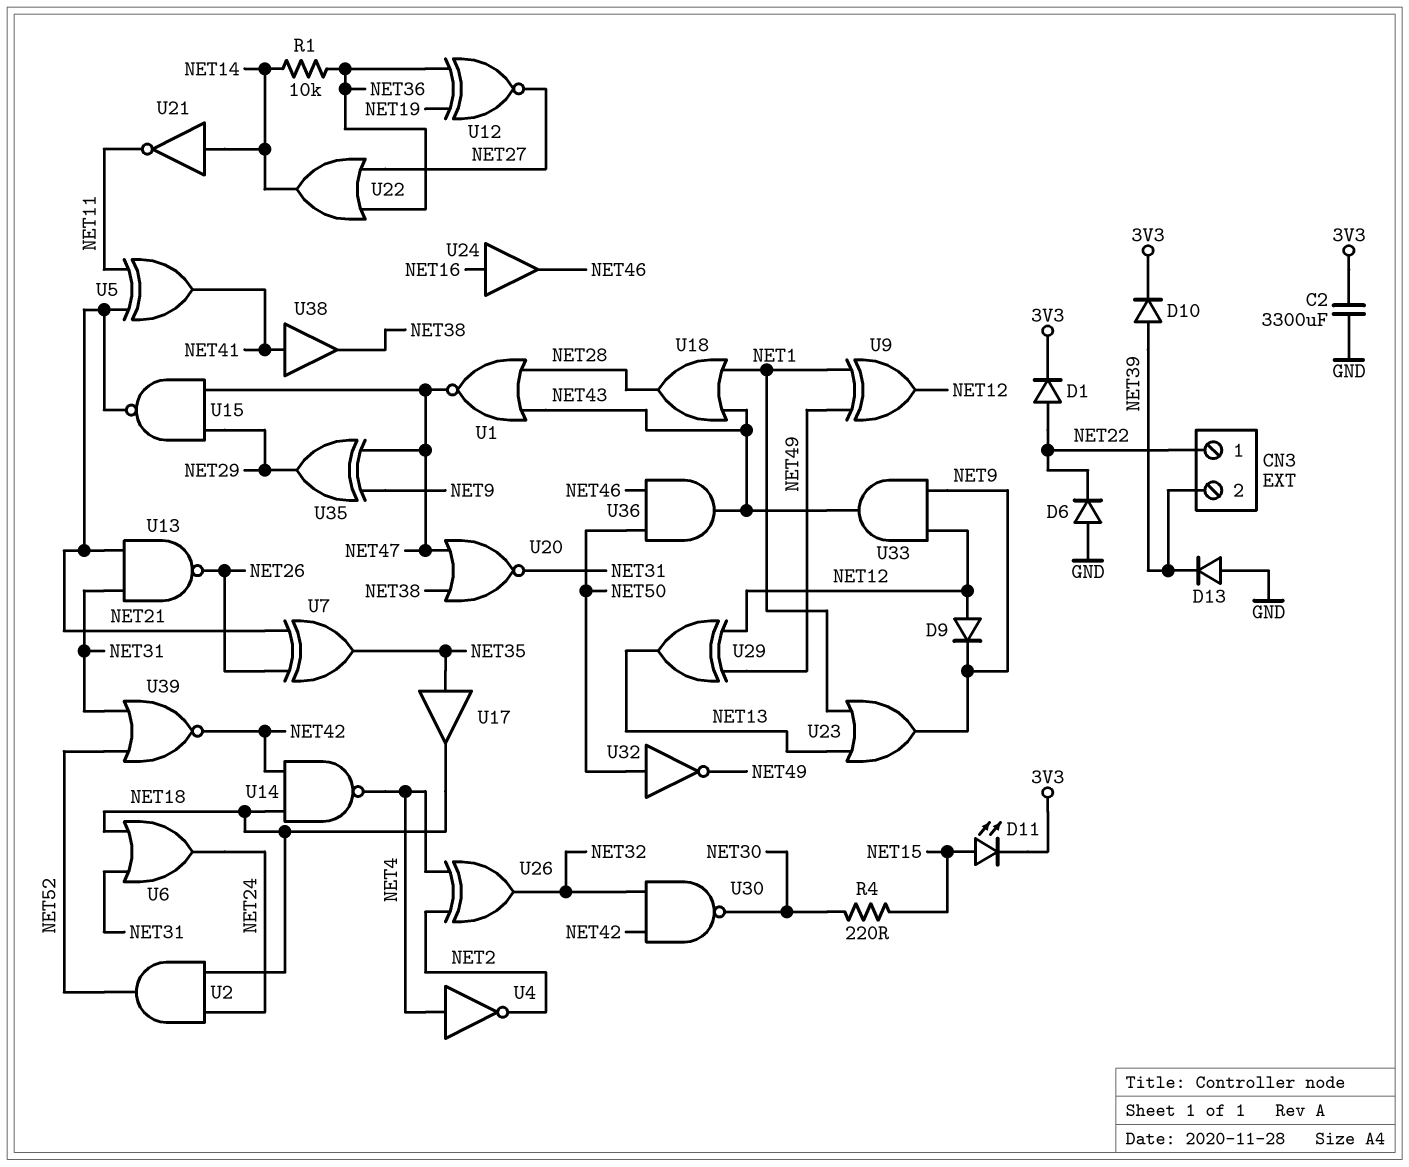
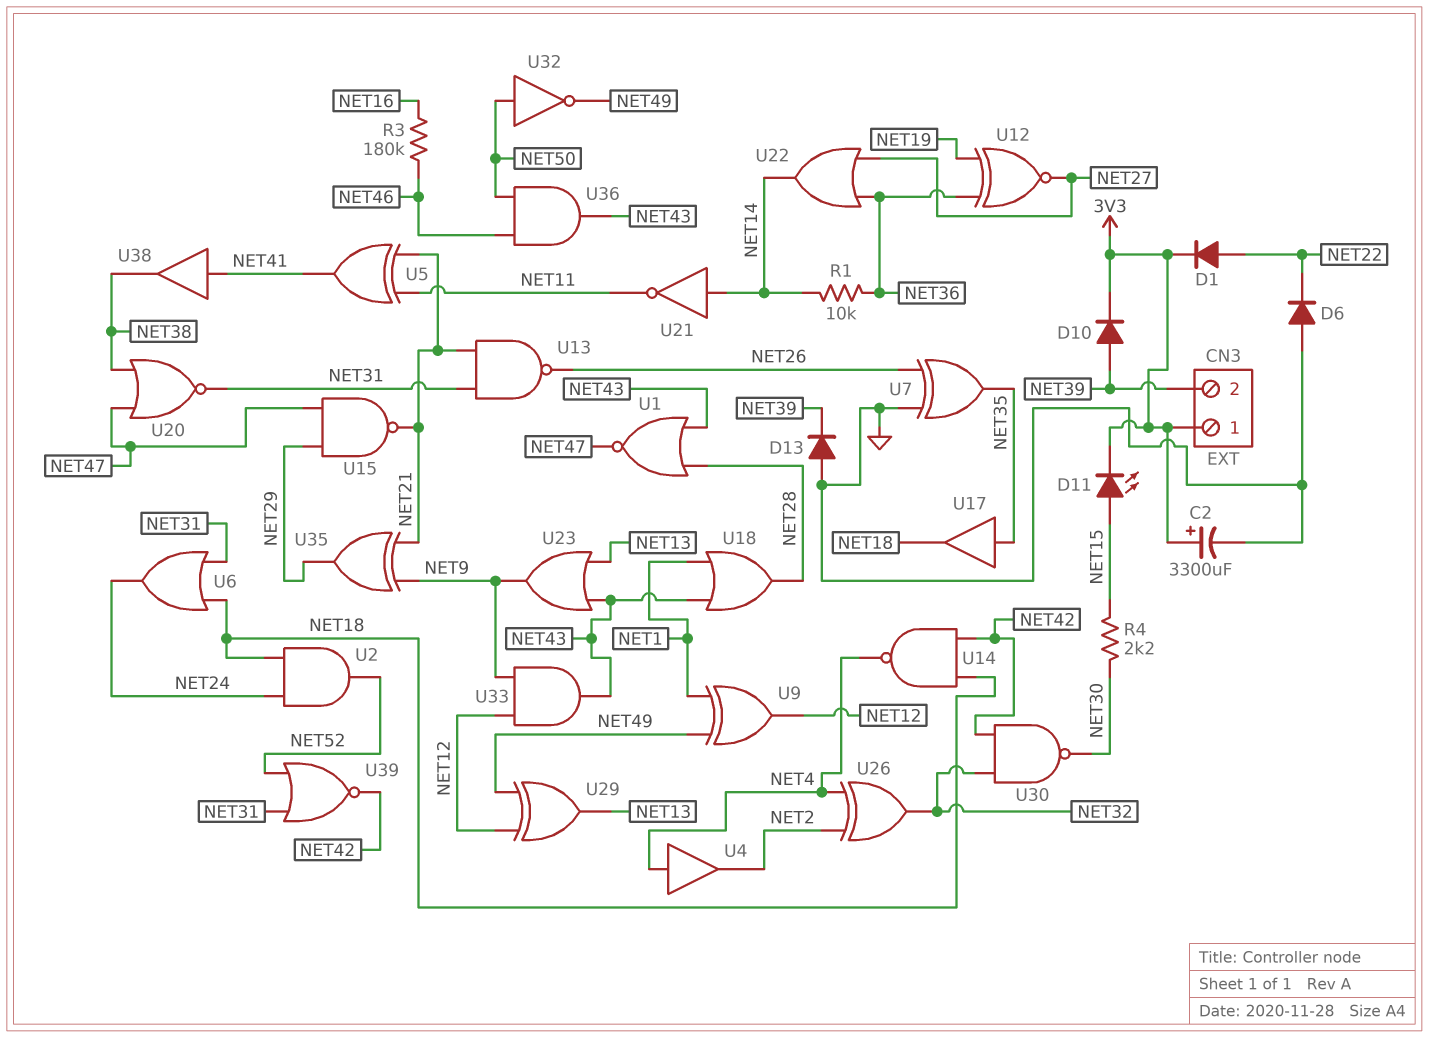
C2: 3300uF (3V3, GND) -> 3300uF (plus 3V3, minus GND)
CN3 pin 1: NET22 -> 3V3
D9: diode (A NET12, K NET9) -> none
R3: none -> 180k (NET16, NET46)
R4: 220 (NET15, NET30) -> 2.2k (NET15, NET30)
U4: NOT (in NET4, out NET2) -> buffer (in NET4, out NET2)
U7: XOR (in NET21, in NET26, out NET35) -> XOR (in GND, in NET26, out NET35)
U23: OR (in NET1, in NET13, out NET9) -> OR (in NET13, in NET43, out NET9)
U24: buffer (in NET16, out NET46) -> none
U35: XOR (in NET9, in NET47, out NET29) -> XOR (in NET9, in NET21, out NET29)

